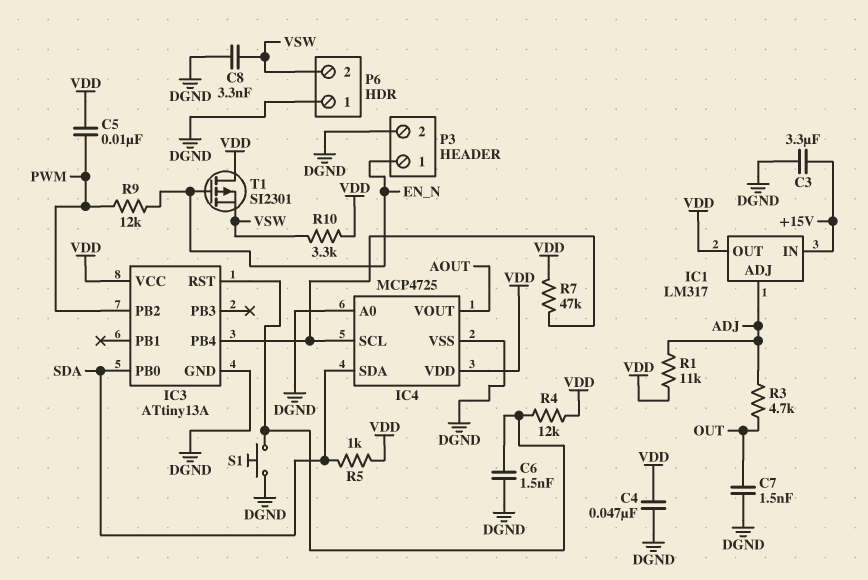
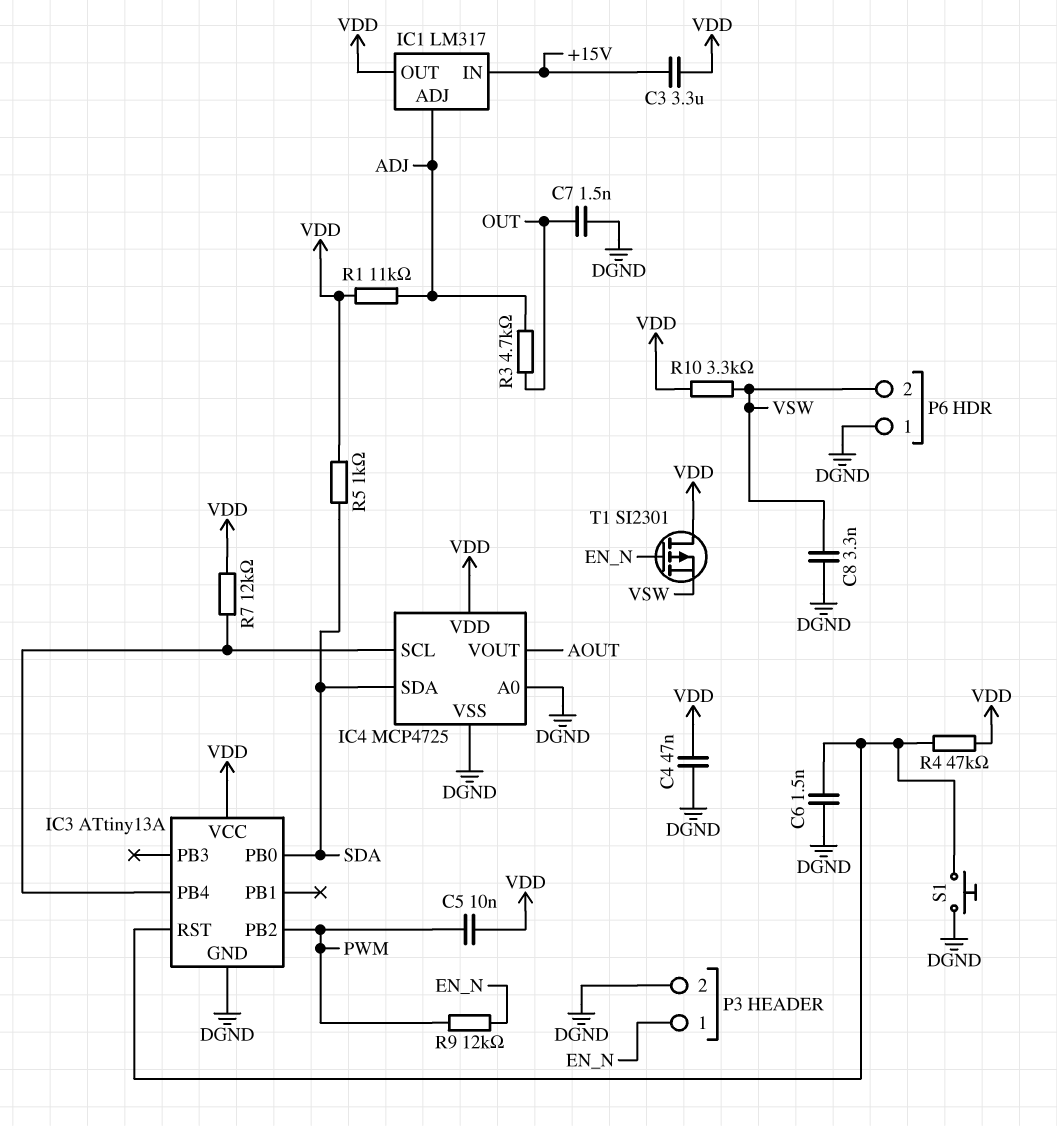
C3: 3.3uF (+15V, DGND) -> 3.3uF (+15V, VDD)
R4: 12k (IC3/RST, VDD) -> 47k (IC3/RST, VDD)
R7: 47k (IC3/PB4, VDD) -> 12k (IC3/PB4, VDD)

